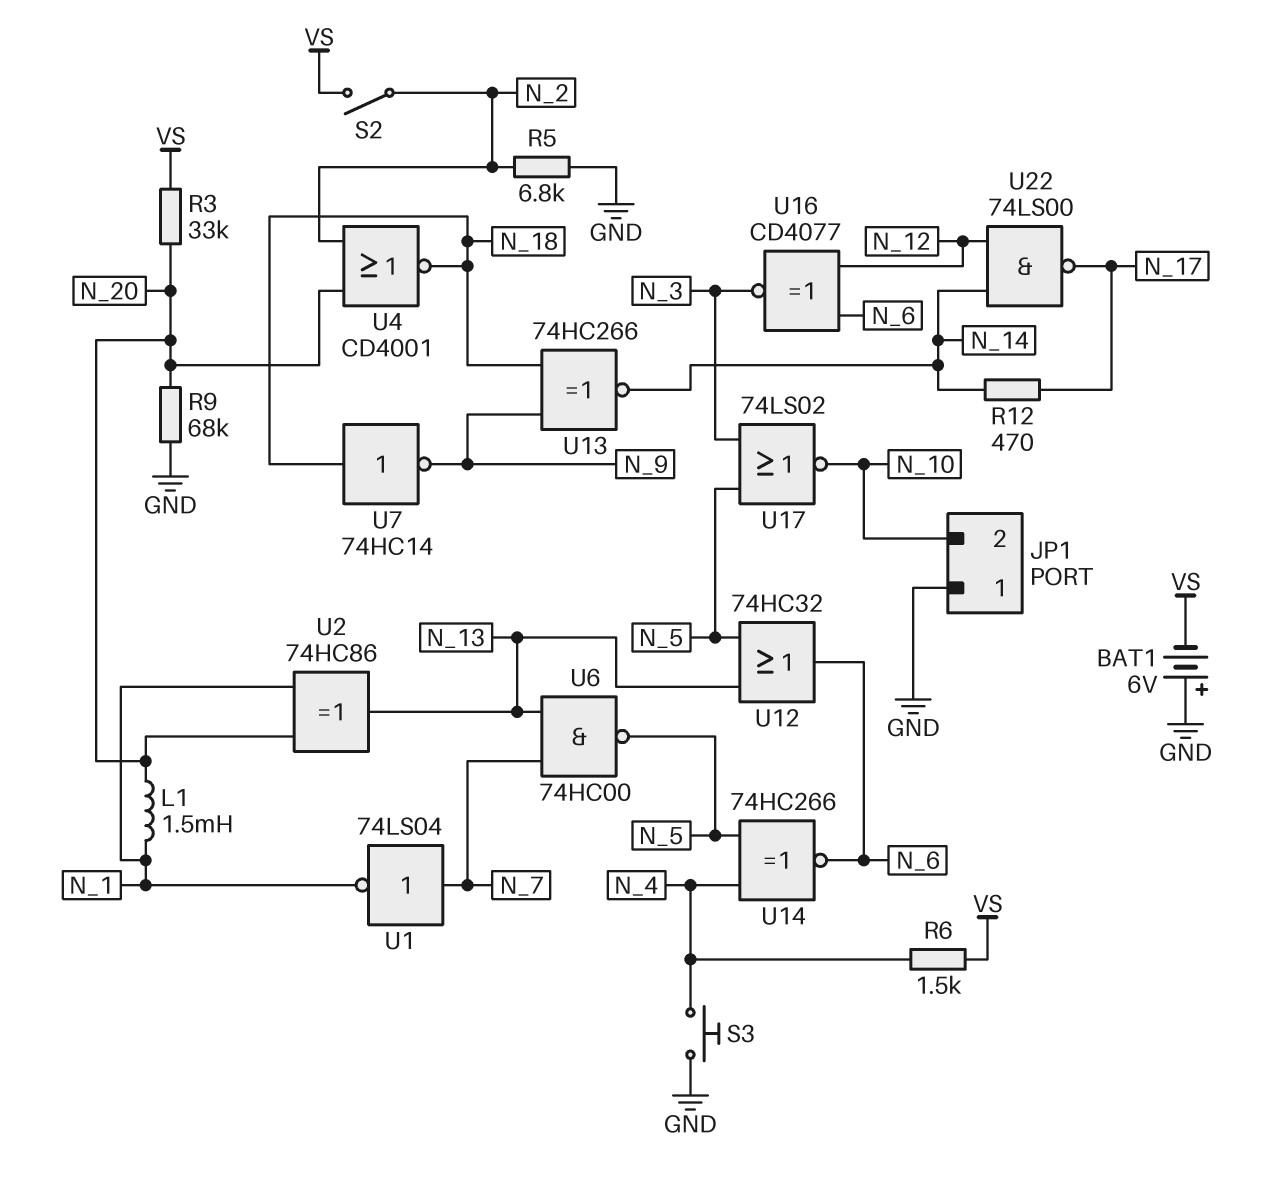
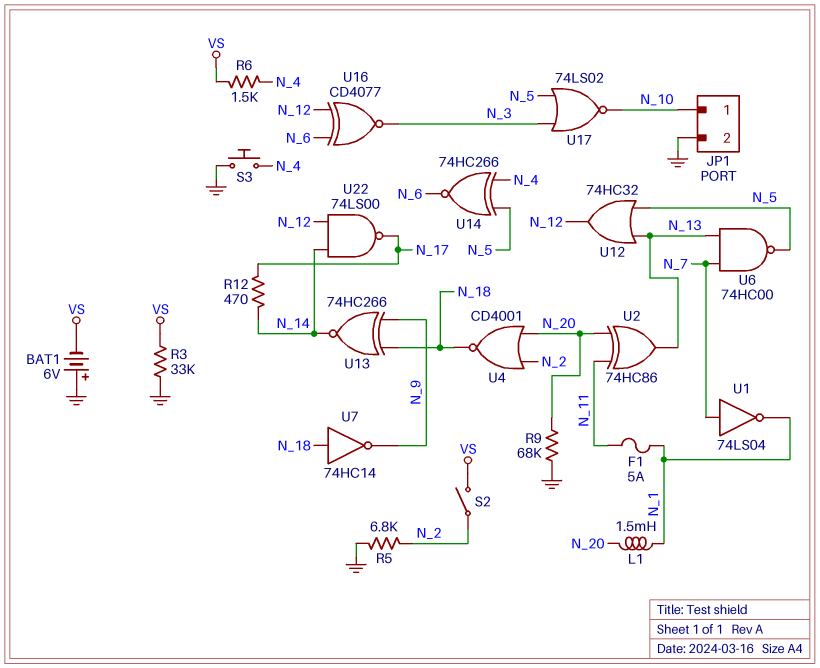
F1: none -> 5A (N_1, N_11)
JP1 pin 1: GND -> N_10
JP1 pin 2: N_10 -> GND
R3: 33k (N_20, VS) -> 33k (GND, VS)
U2: XOR 74HC86 (in N_1, in N_20, out N_13) -> XOR 74HC86 (in N_11, in N_20, out N_13)
U12: OR 74HC32 (in N_5, in N_13, out N_6) -> OR 74HC32 (in N_5, in N_13, out N_12)

